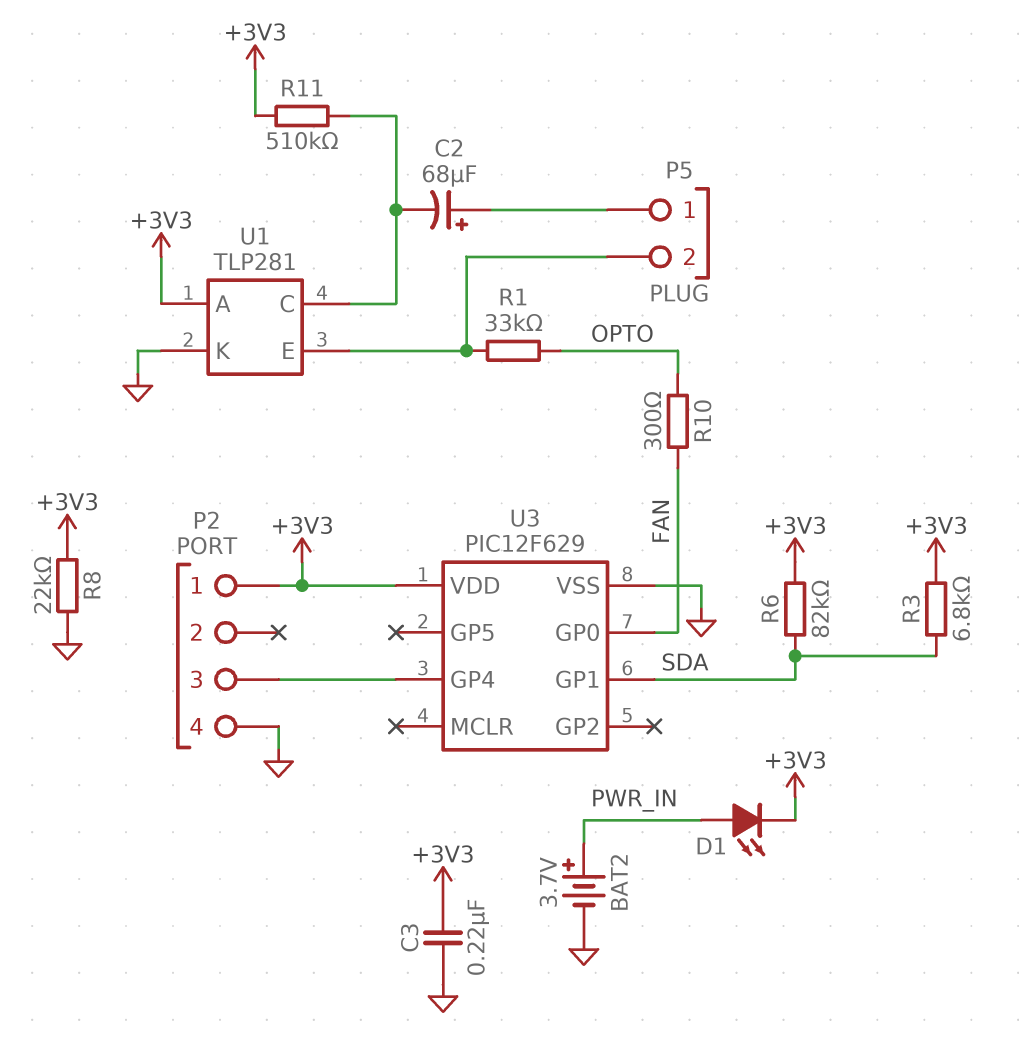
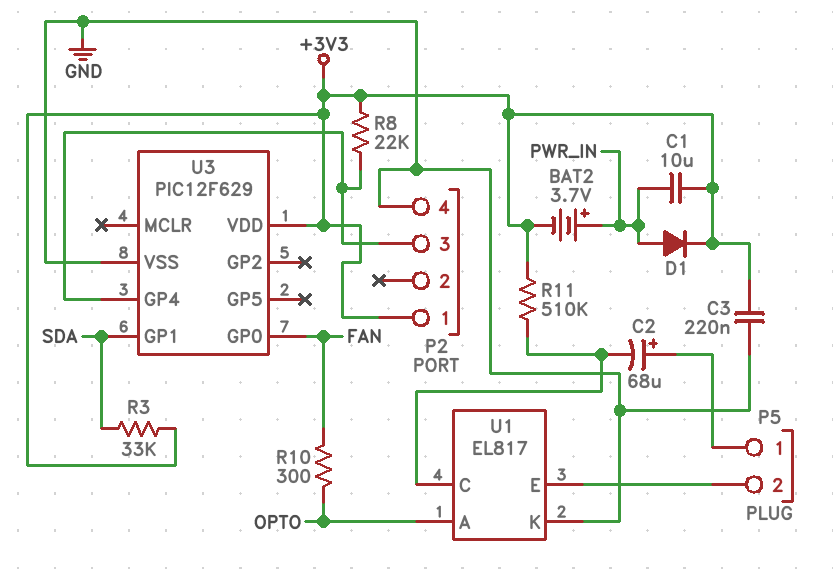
BAT2: 3.7V (plus PWR_IN, minus GND) -> 3.7V (plus PWR_IN, minus +3V3)
C1: none -> 10uF (+3V3, PWR_IN)
D1: LED (A PWR_IN, K +3V3) -> diode (A PWR_IN, K +3V3)
R1: 33k (OPTO, P5/2) -> none
R3: 6.8k (+3V3, SDA) -> 33k (+3V3, SDA)
R6: 82k (+3V3, SDA) -> none
R8: 22k (+3V3, GND) -> 22k (+3V3, P2/3)
U1: TLP281 -> EL817
U1 pin A: +3V3 -> OPTO

